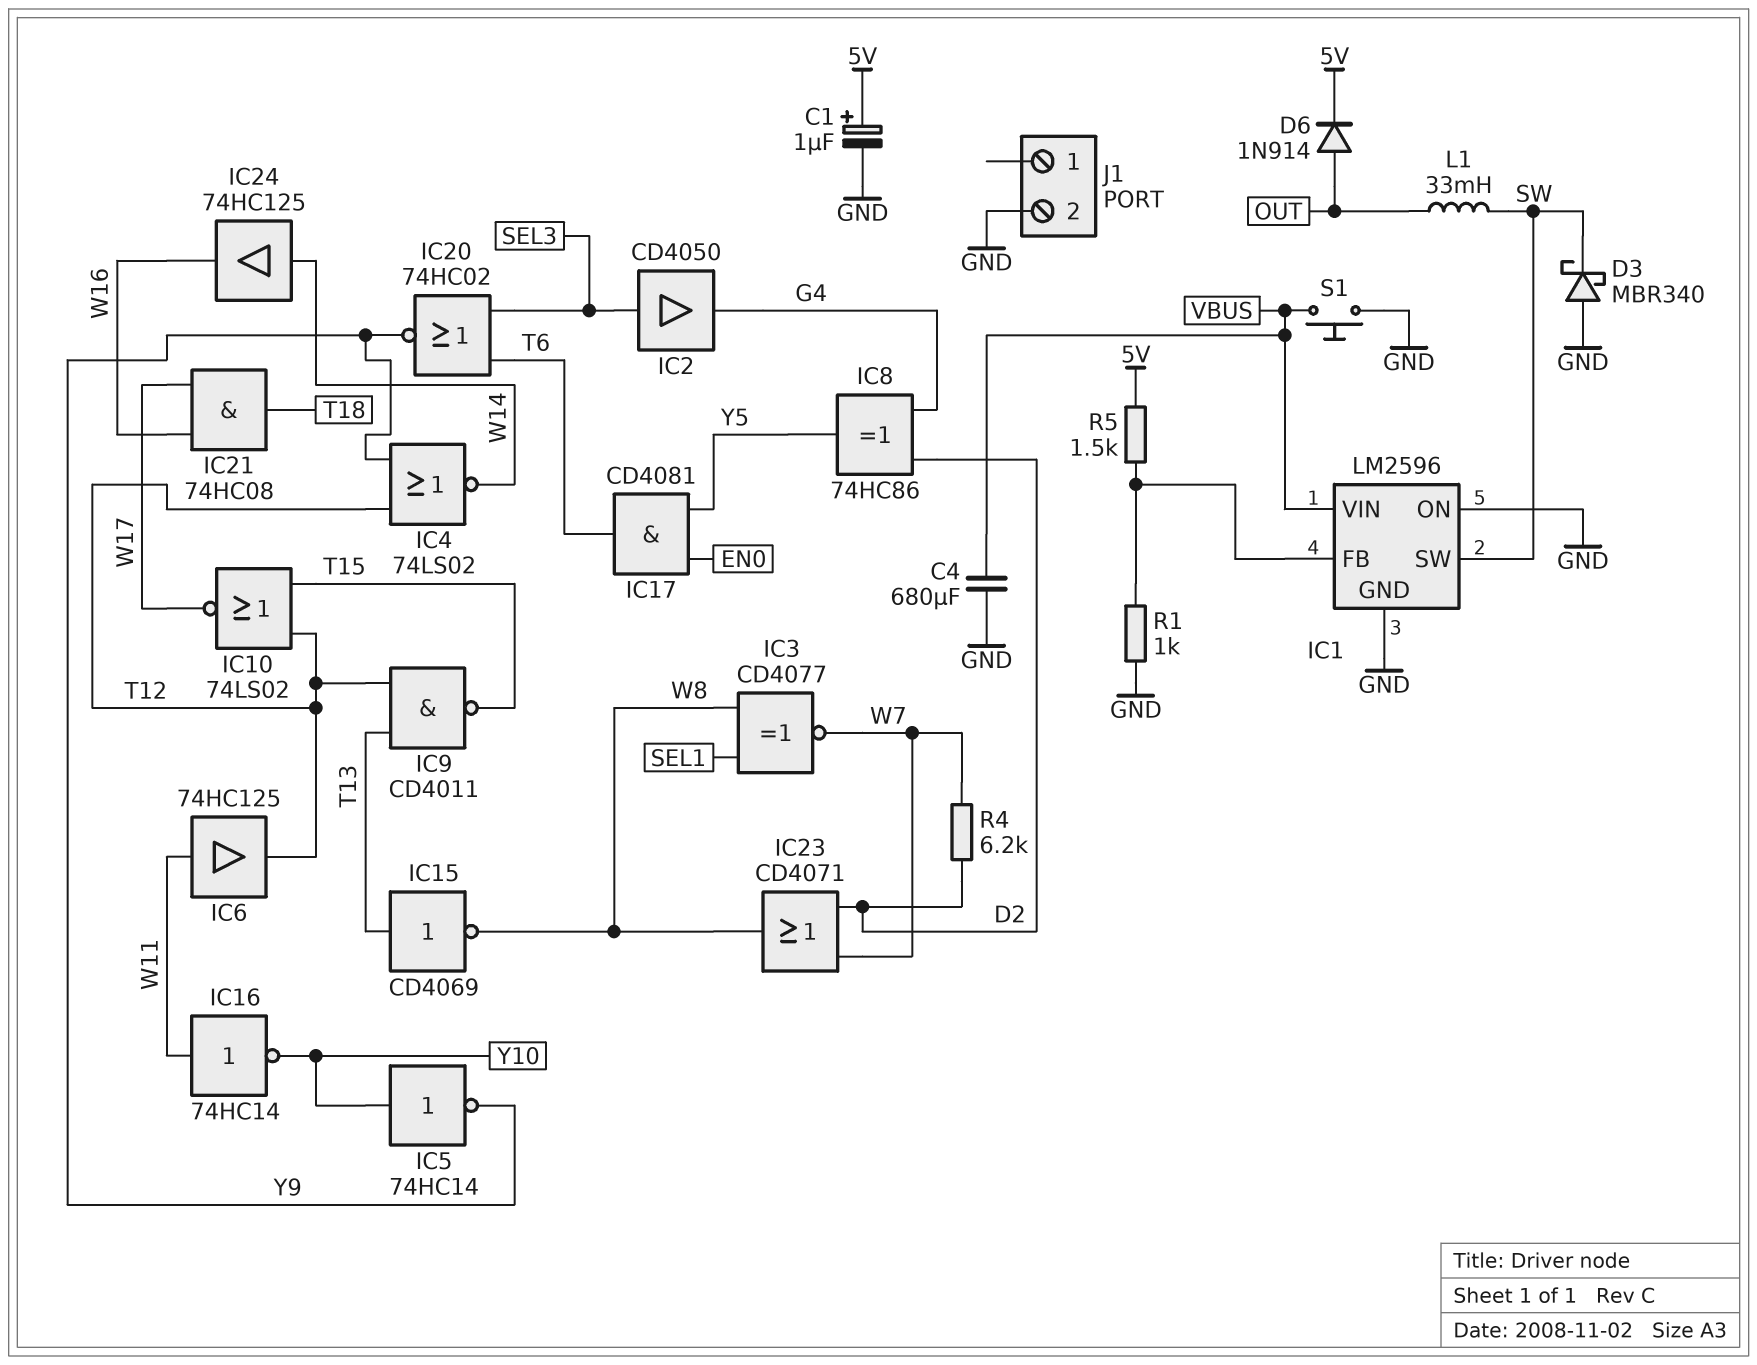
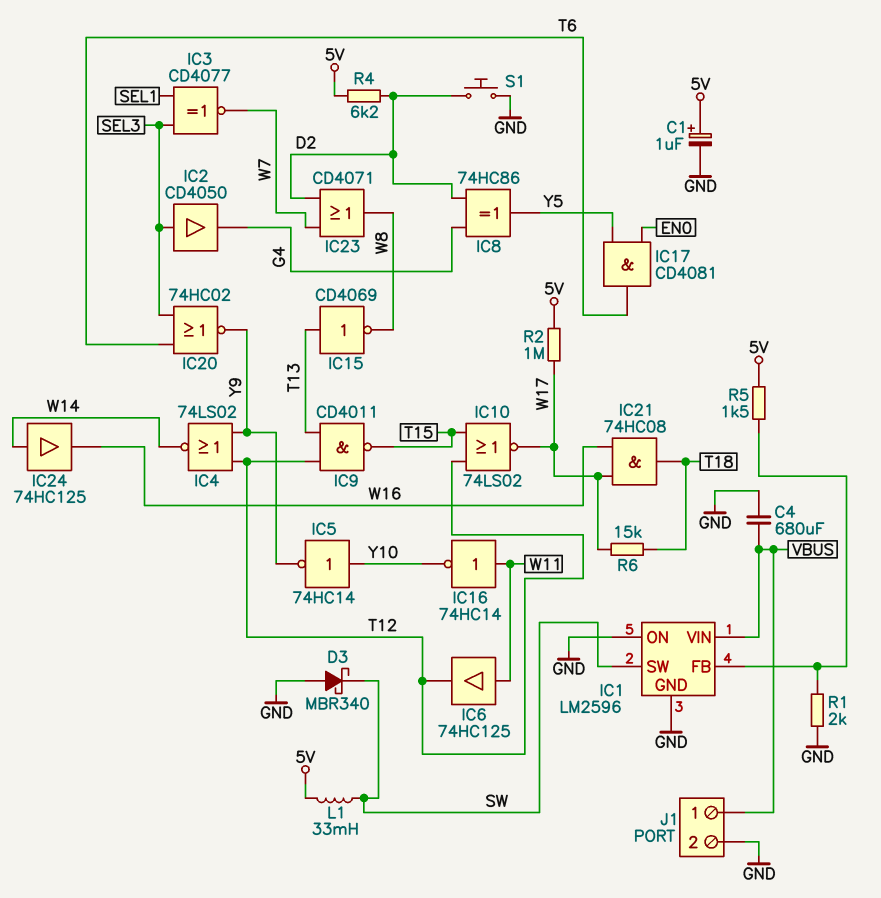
D6: diode 1N914 (A OUT, K 5V) -> none
IC3: XNOR CD4077 (in SEL1, in W8, out W7) -> XNOR CD4077 (in SEL1, in SEL3, out W7)
J1 pin 1: none -> VBUS
L1: 33mH (OUT, SW) -> 33mH (5V, SW)
R1: 1k (GND, IC1/FB) -> 2k (GND, IC1/FB)
R2: none -> 1M (5V, W17)
R4: 6.2k (D2, W7) -> 6.2k (5V, D2)
R6: none -> 15k (T18, W17)
S1: button (GND, VBUS) -> button (D2, GND)

